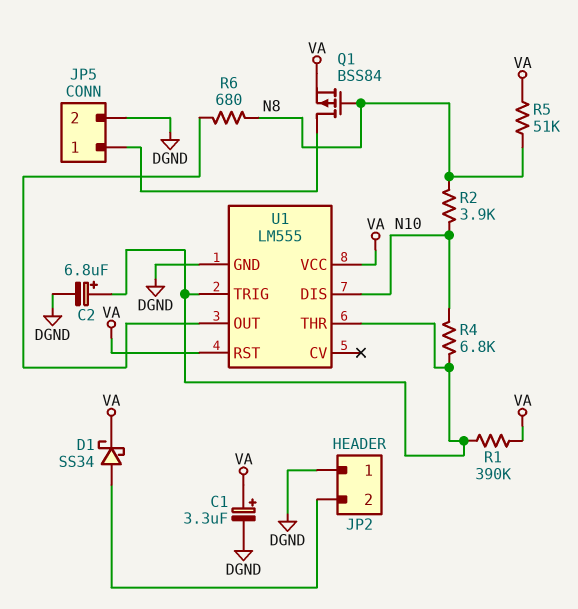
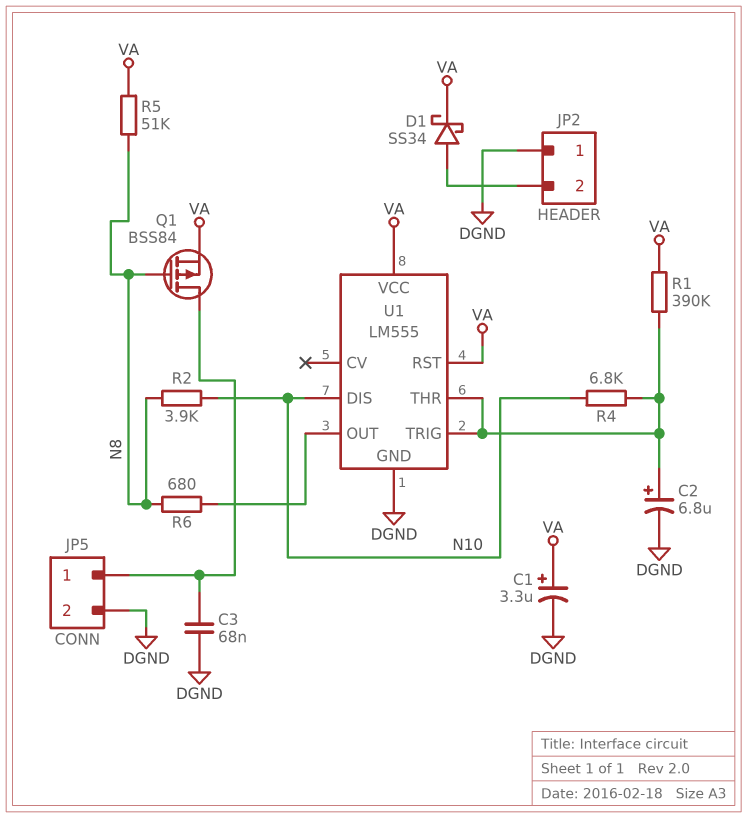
C3: none -> 68nF (DGND, JP5/1)

